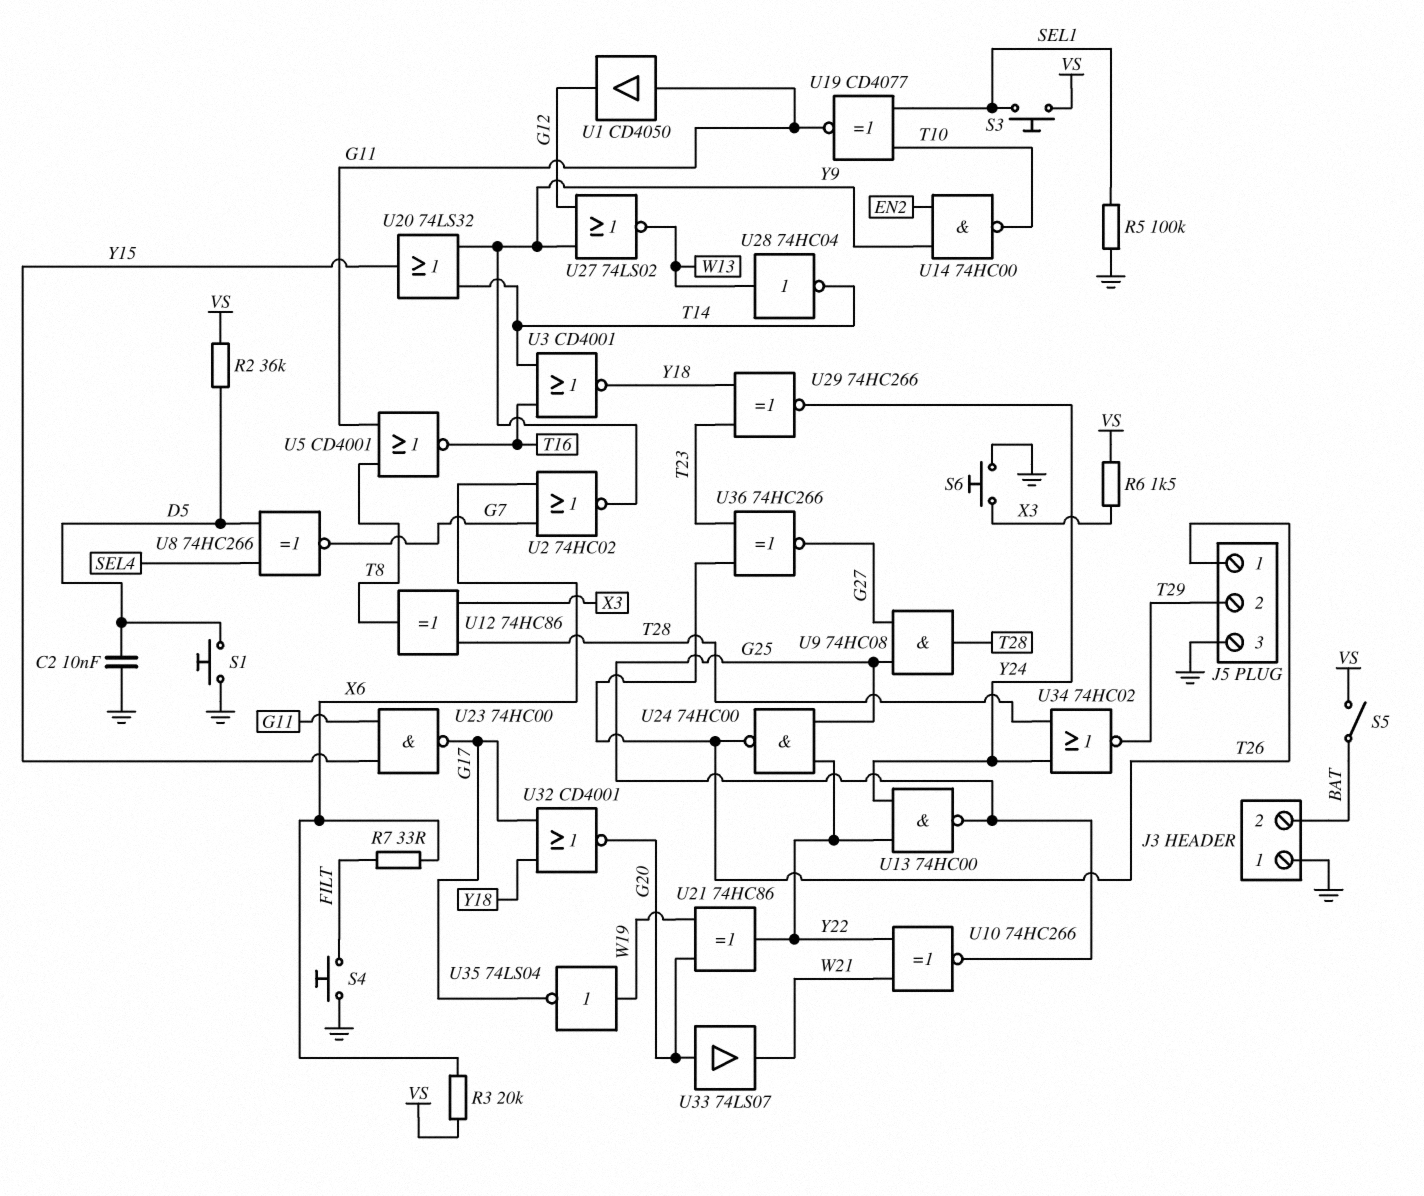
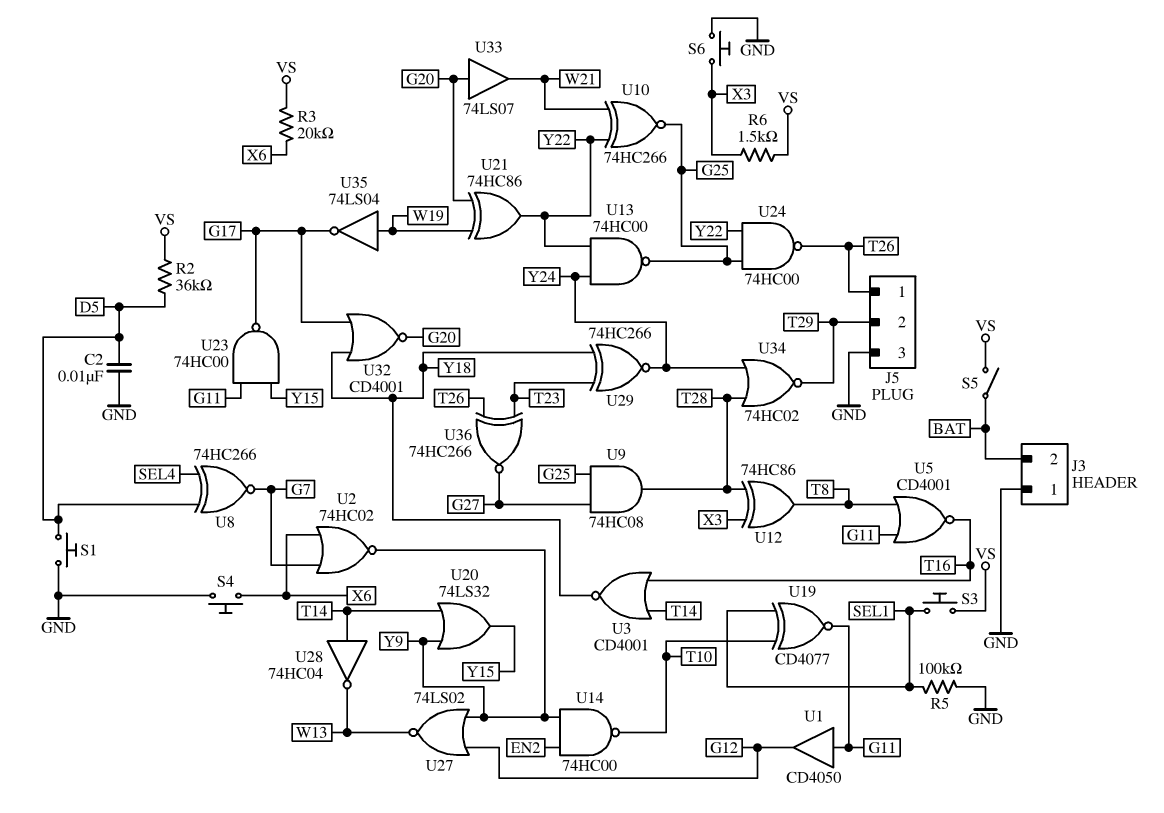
R7: 33 (FILT, X6) -> none
S4: button (FILT, GND) -> button (GND, X6)
U28: NOT 74HC04 (in W13, out T14) -> NOT 74HC04 (in T14, out W13)

